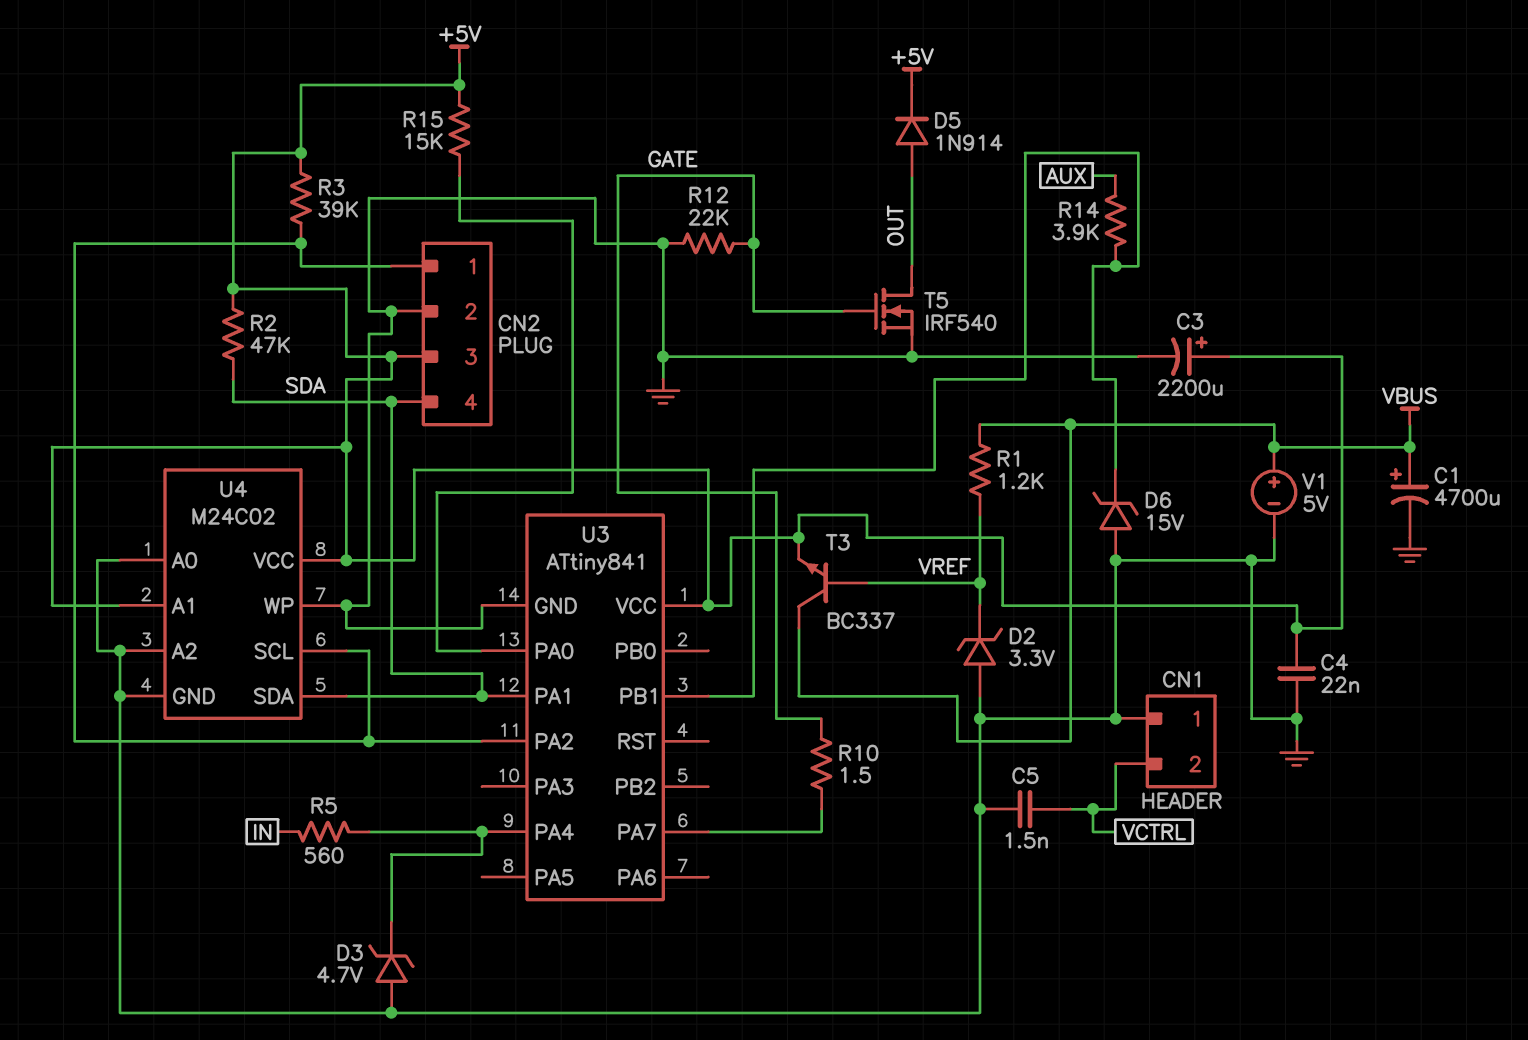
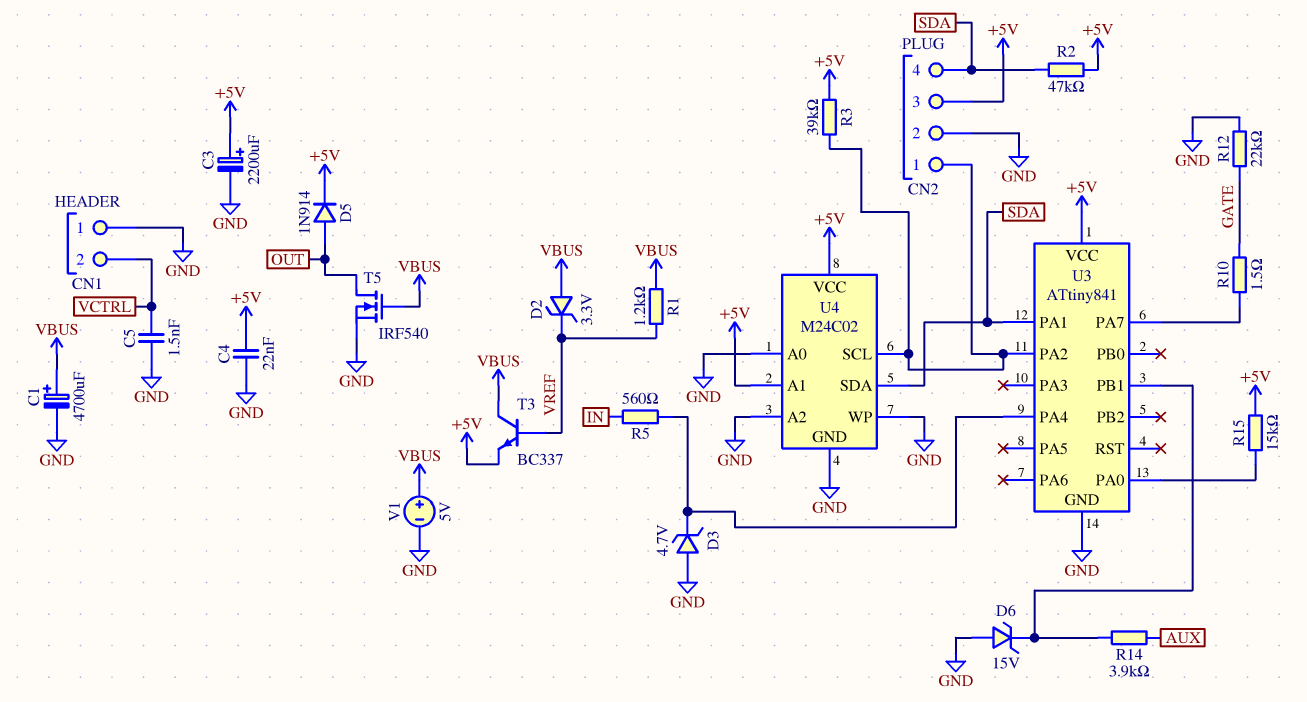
D2: zener 3.3V (A GND, K VREF) -> zener 3.3V (A VBUS, K VREF)
T5: NMOS IRF540 (G GATE, D OUT, S GND) -> NMOS IRF540 (G VBUS, D OUT, S GND)

